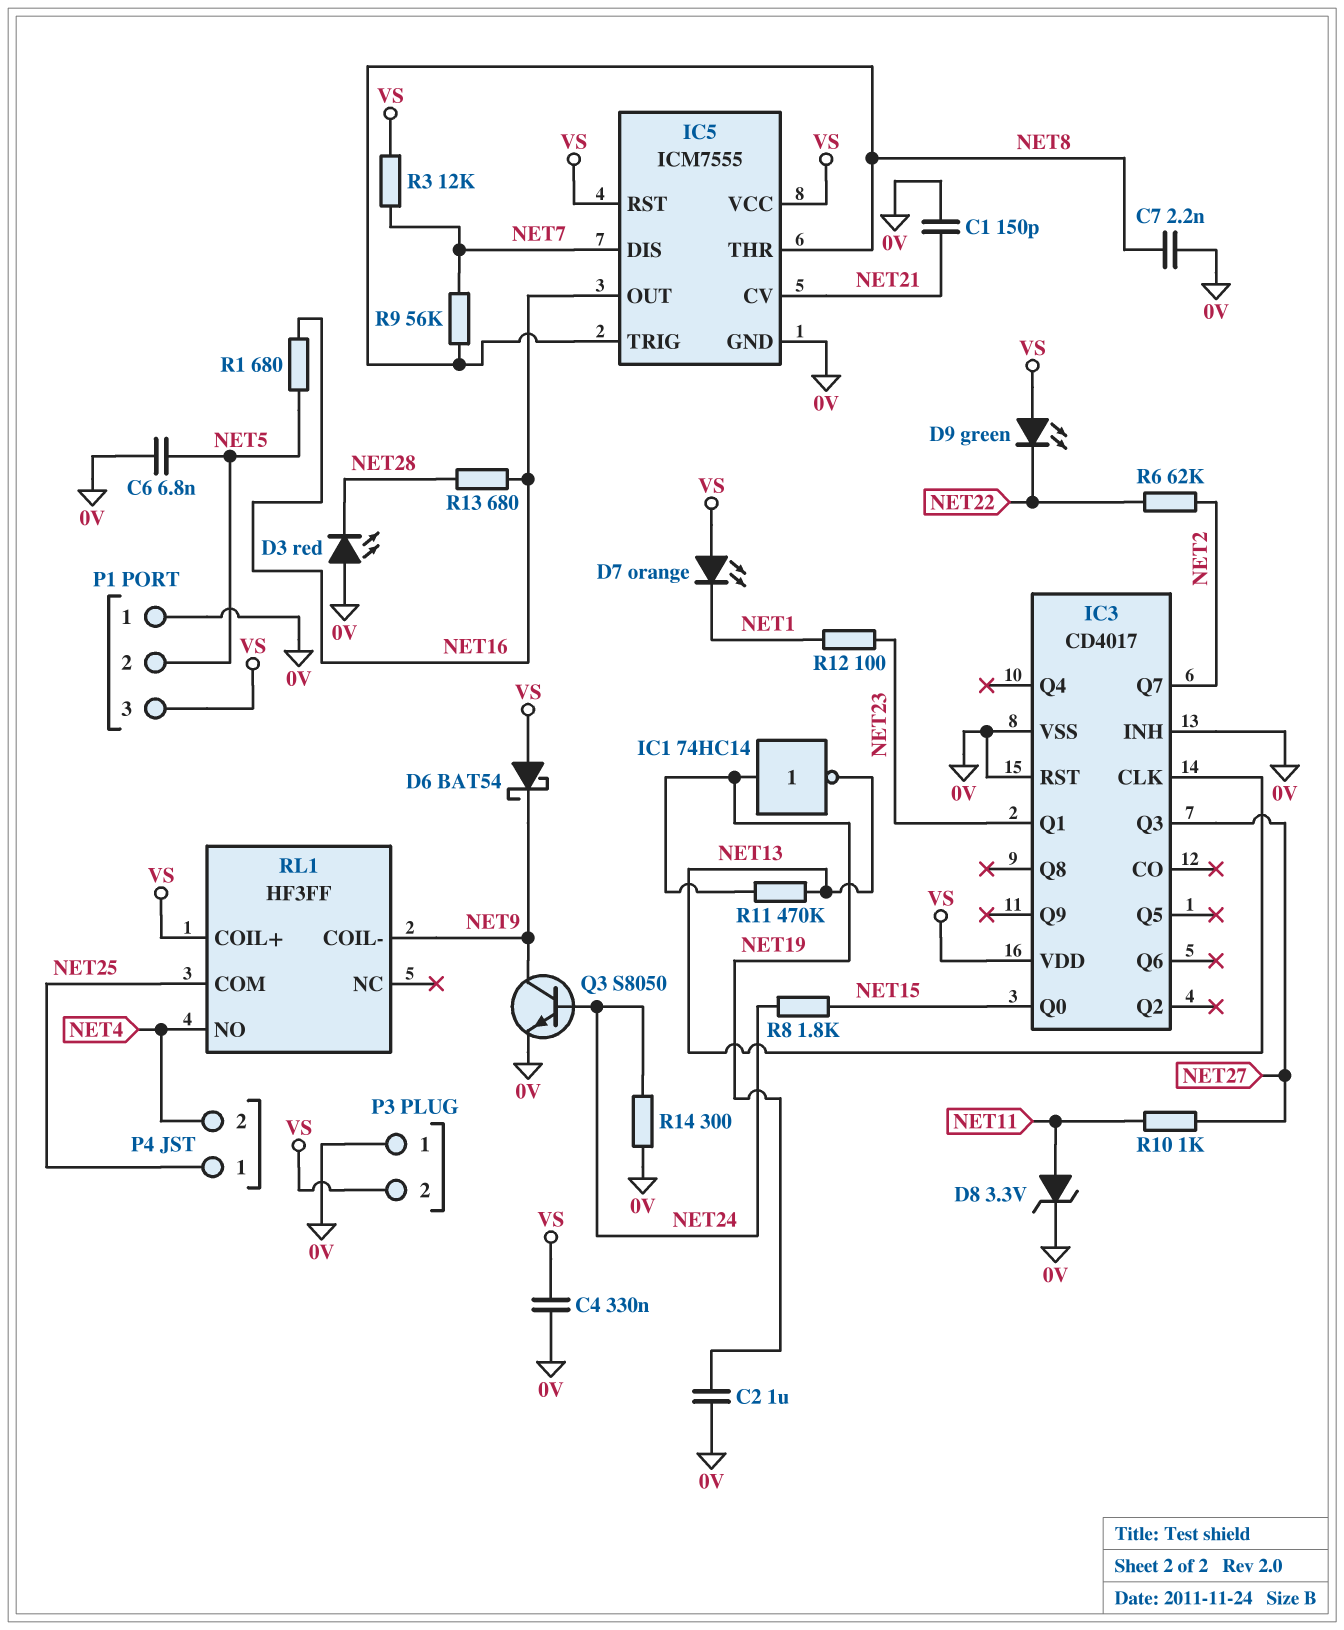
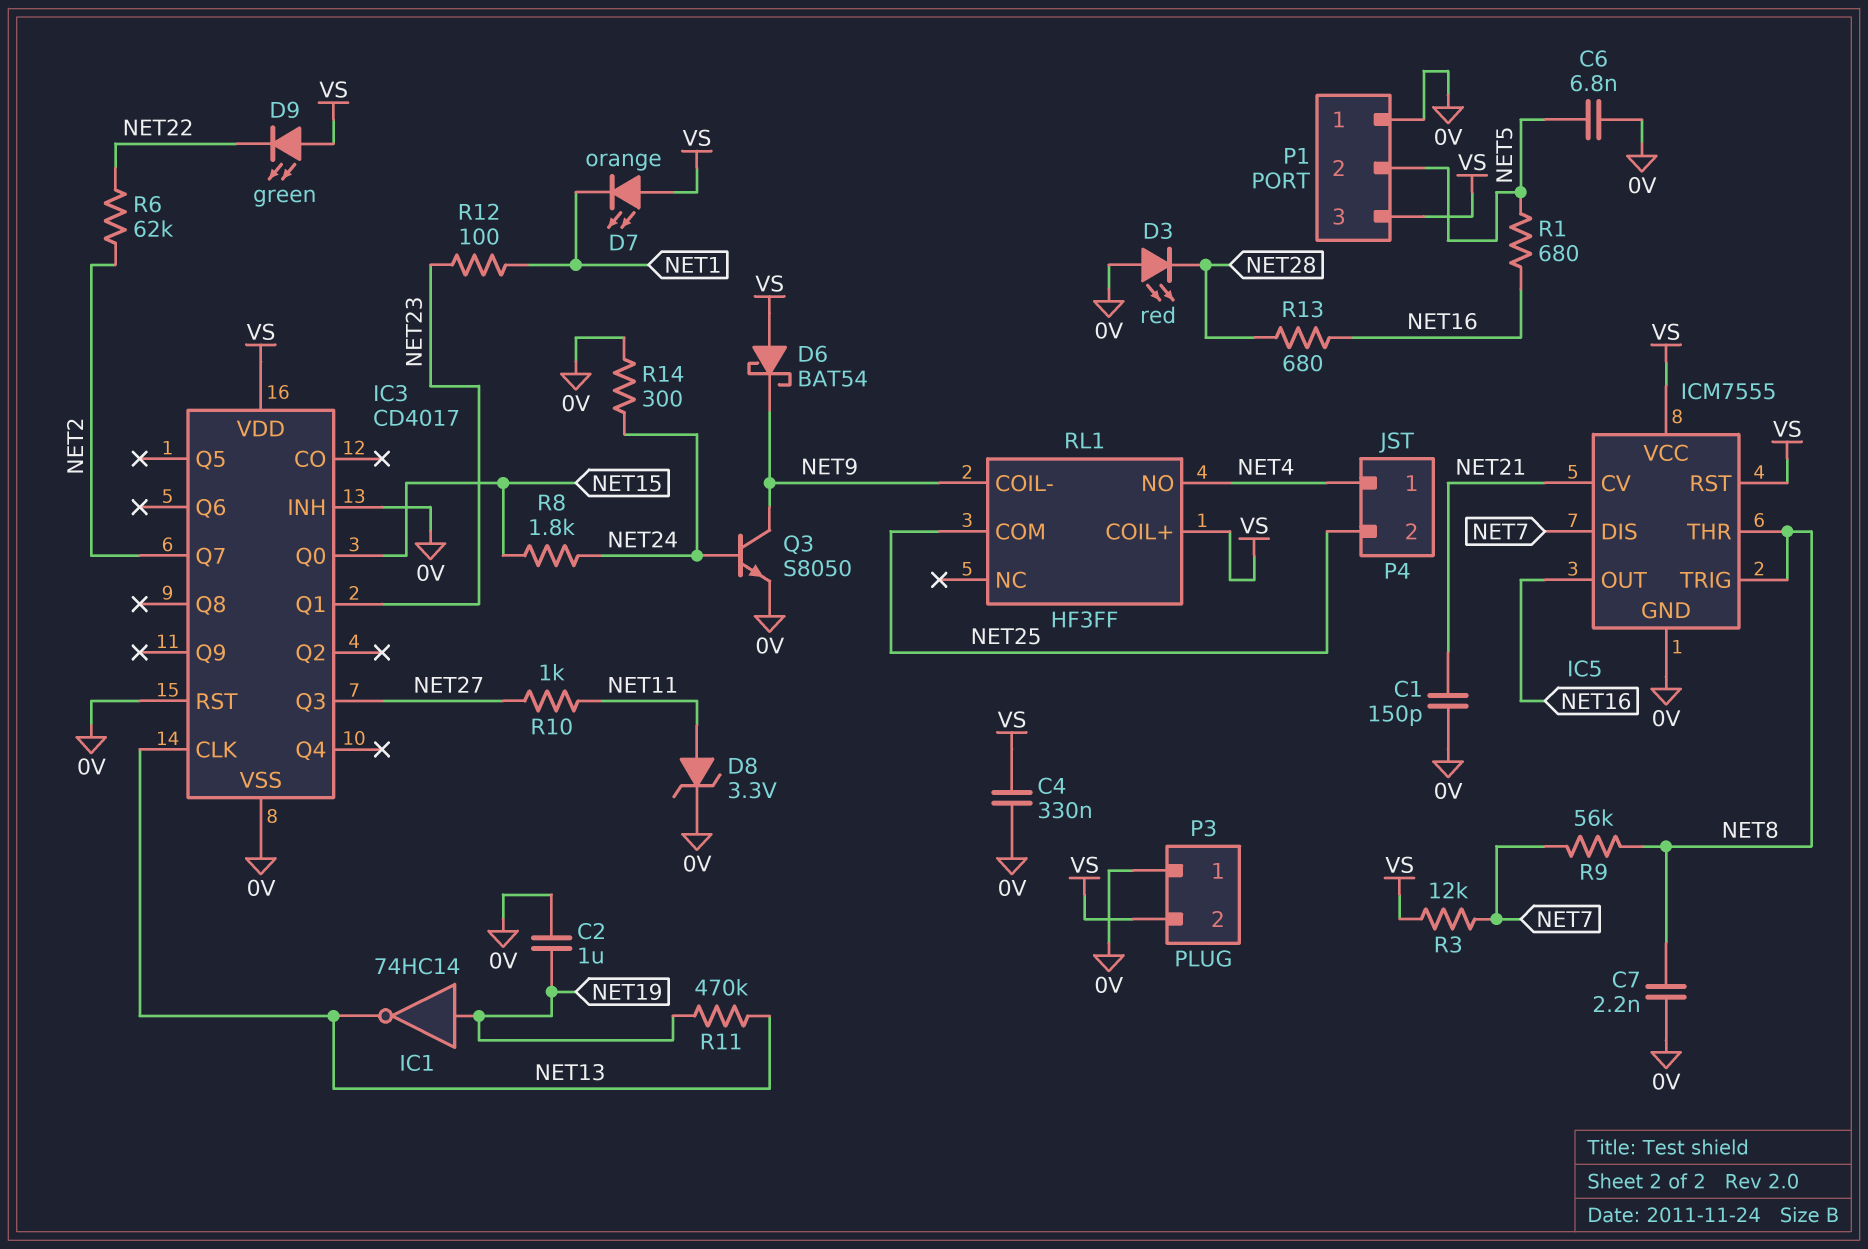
P4 pin 1: NET25 -> NET4
P4 pin 2: NET4 -> NET25

